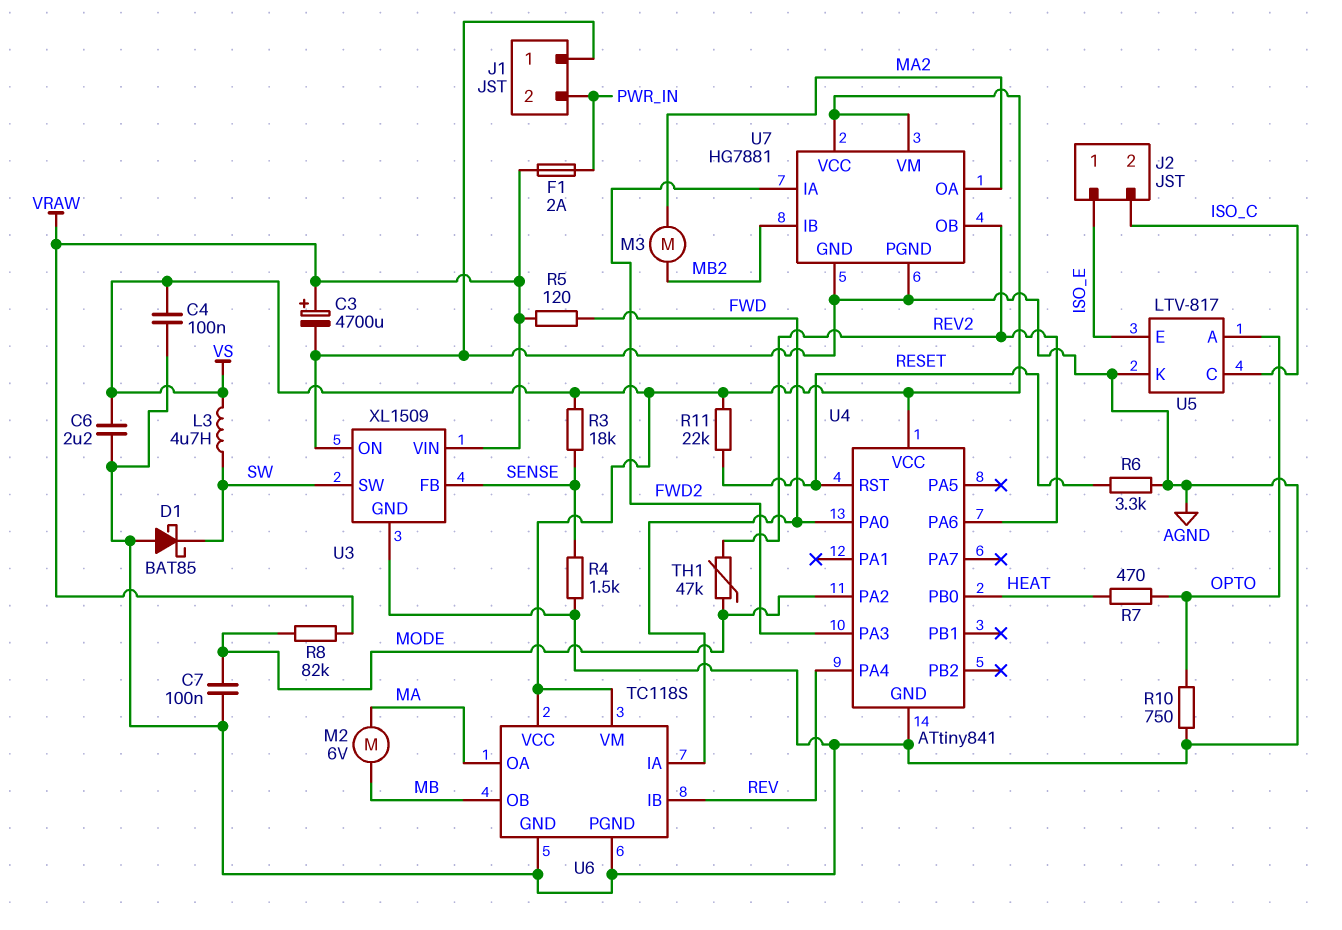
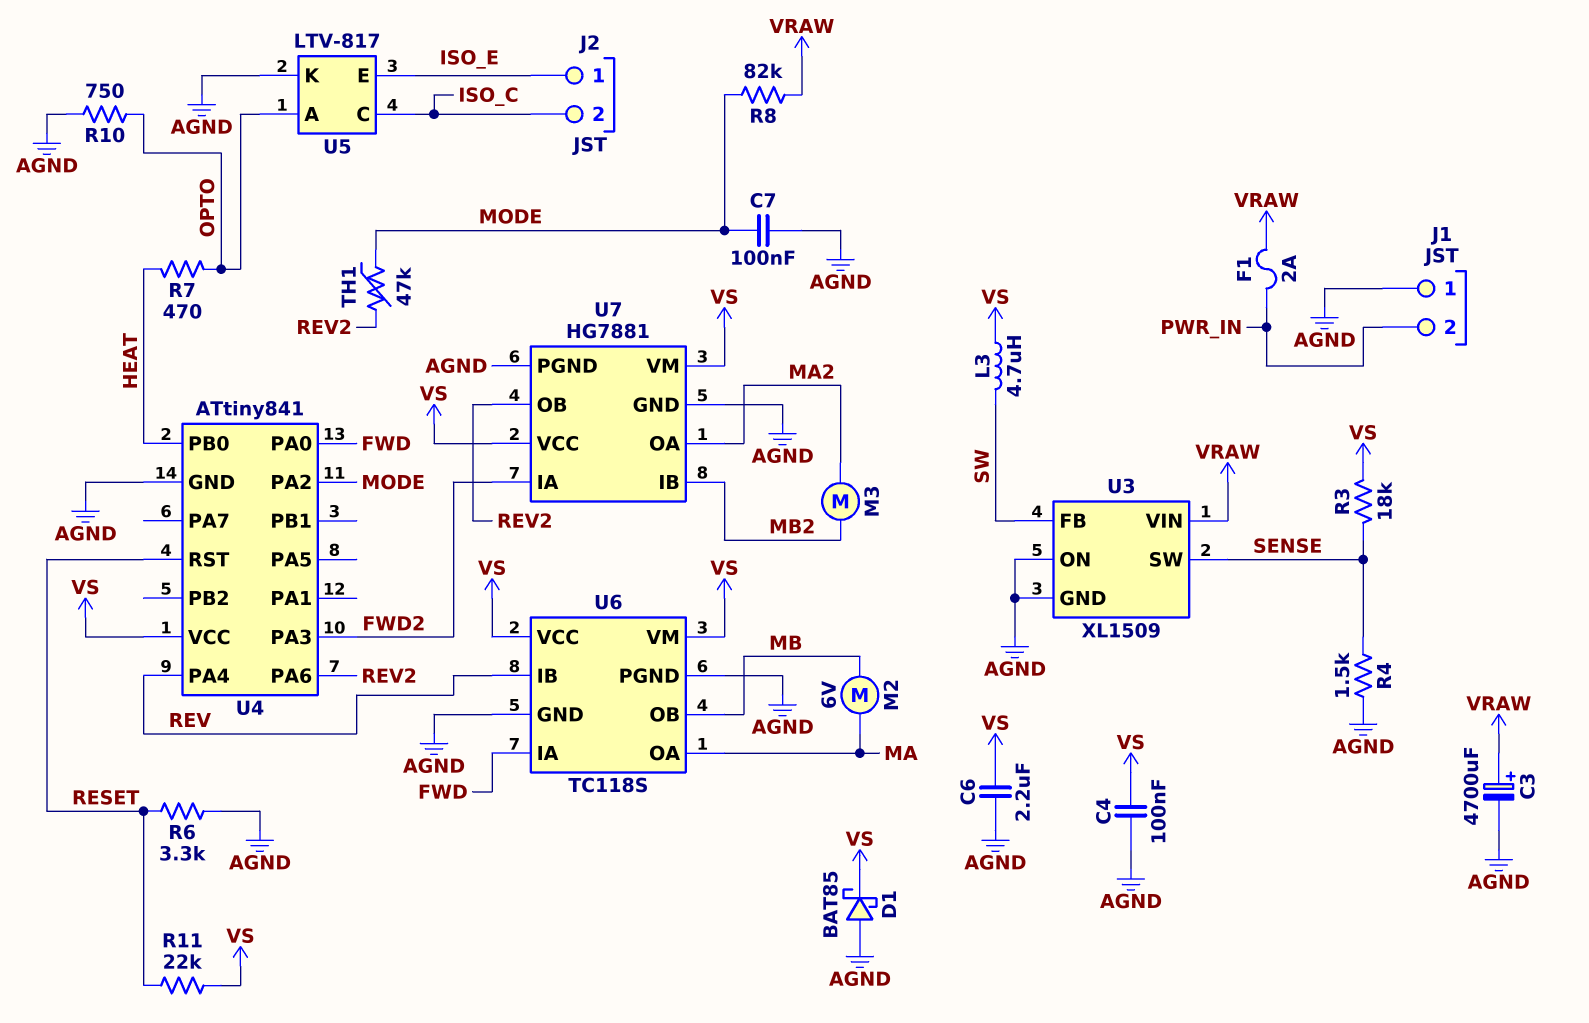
D1: schottky BAT85 (A AGND, K SW) -> schottky BAT85 (A AGND, K VS)
R5: 120 (FWD, VRAW) -> none
U3 pin FB: SENSE -> SW
U3 pin SW: SW -> SENSE

